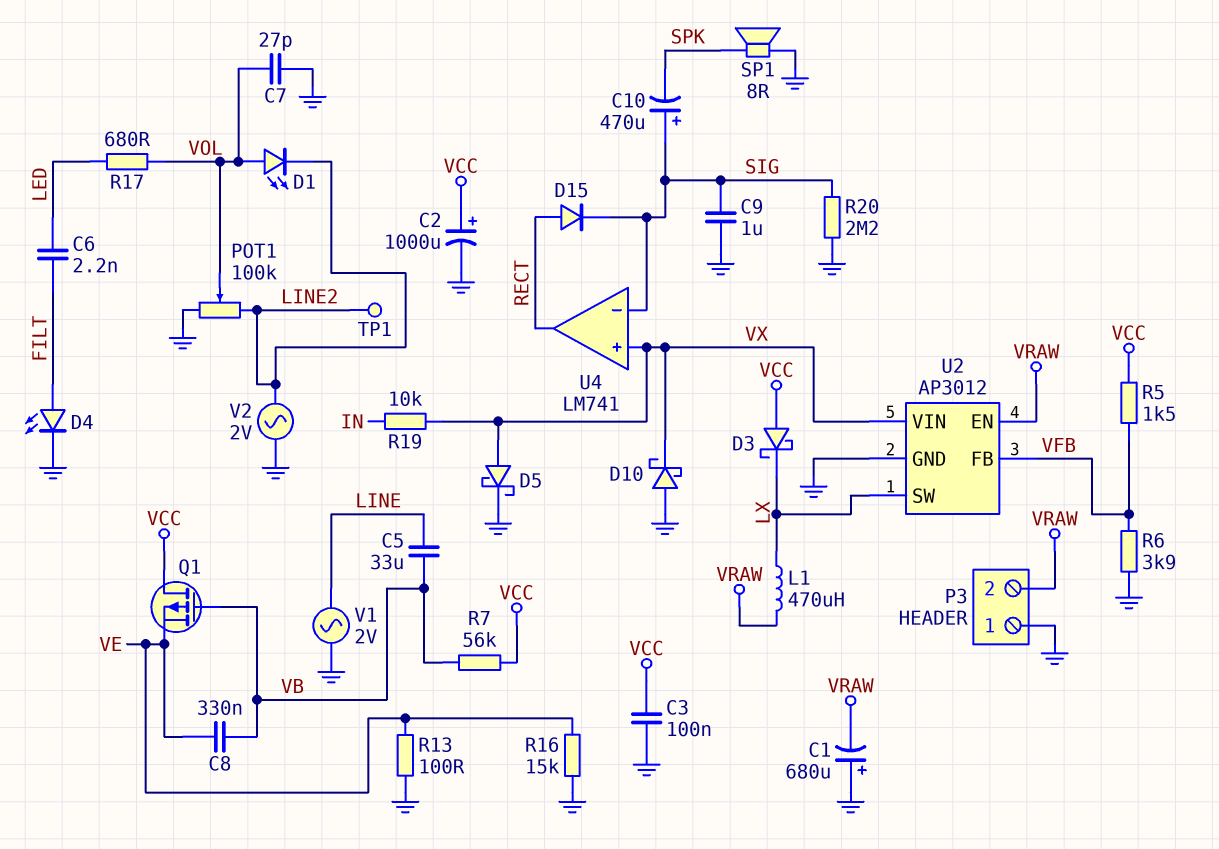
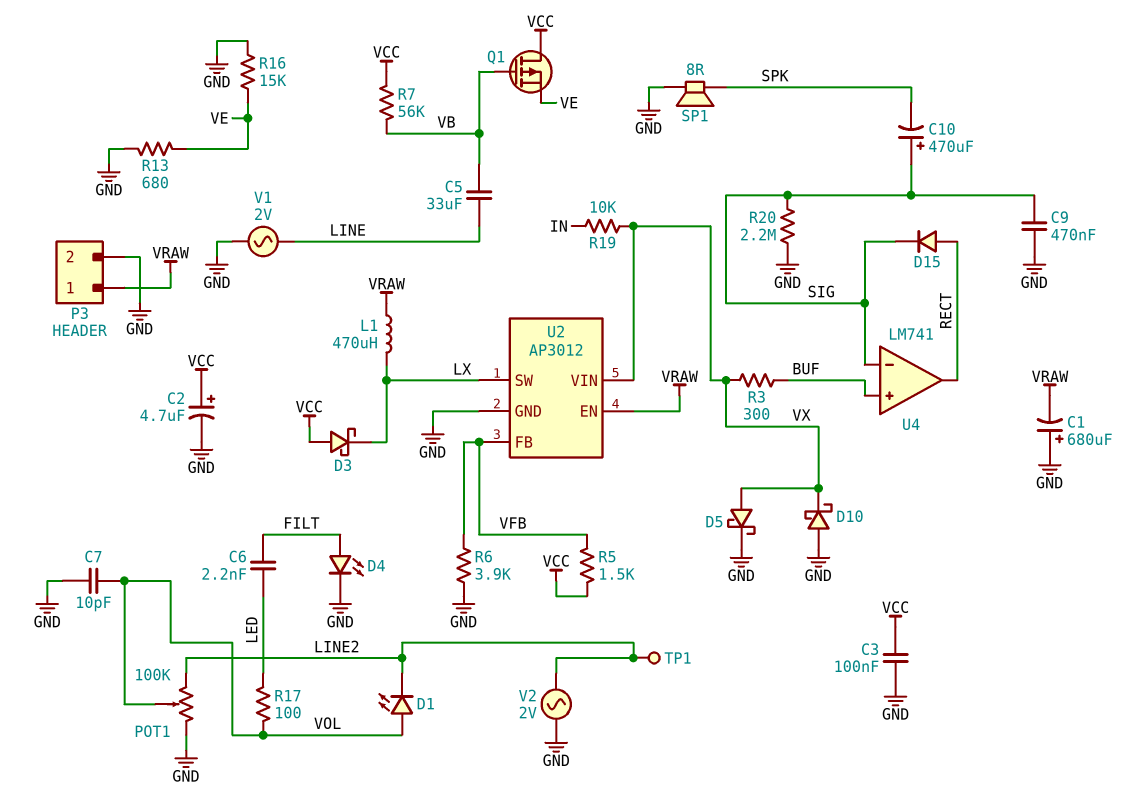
C2: 1000uF (plus VCC, minus GND) -> 4.7uF (plus VCC, minus GND)
C7: 27pF (GND, VOL) -> 10pF (GND, VOL)
C8: 330nF (VB, VE) -> none
C9: 1uF (GND, SIG) -> 470nF (GND, SIG)
P3 pin 1: GND -> VRAW
P3 pin 2: VRAW -> GND
R3: none -> 300 (BUF, VX)
R13: 100 (GND, VE) -> 680 (GND, VE)
R17: 680 (LED, VOL) -> 100 (LED, VOL)
U4 pin in+: VX -> BUF

